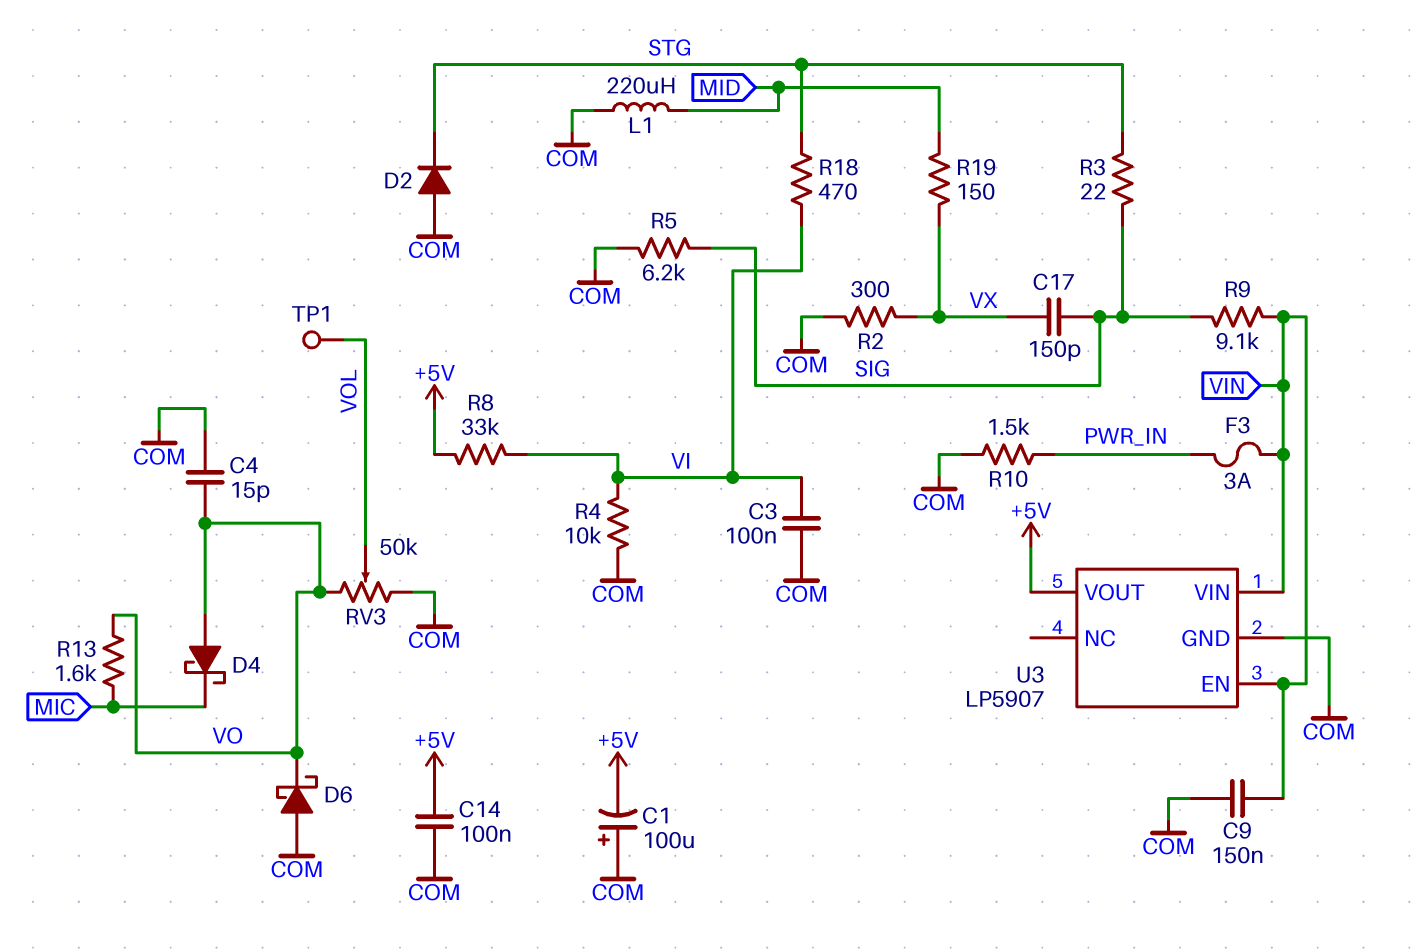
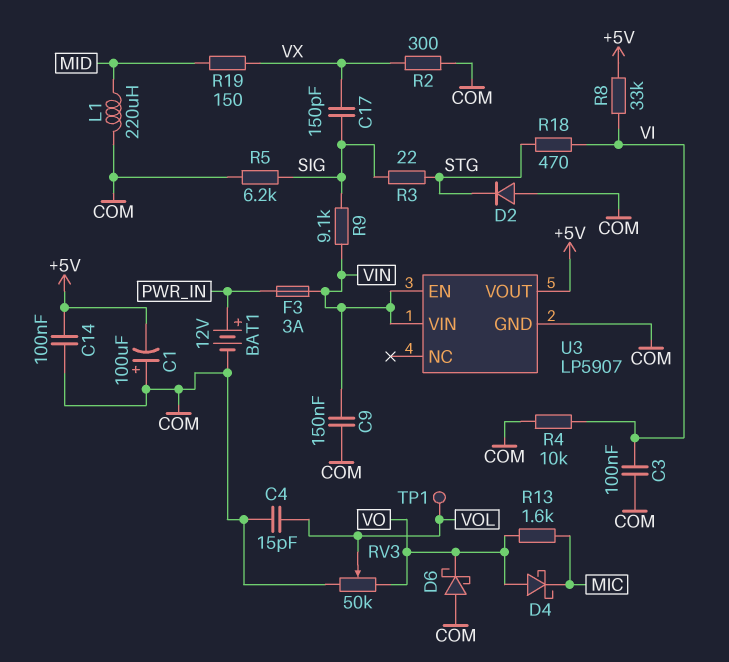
BAT1: none -> 12V (plus PWR_IN, minus COM)
C4: 15pF (COM, VO) -> 15pF (COM, VOL)
R10: 1.5k (COM, PWR_IN) -> none

